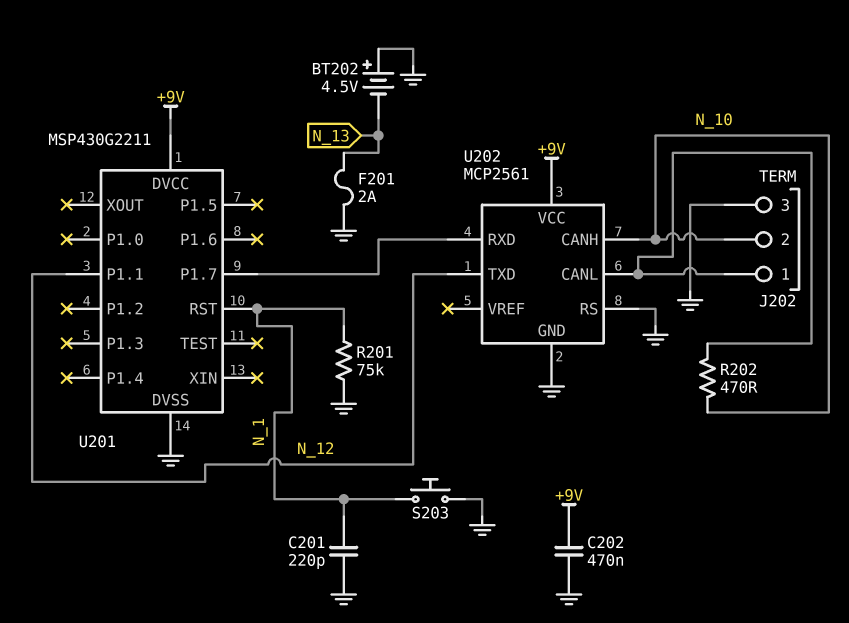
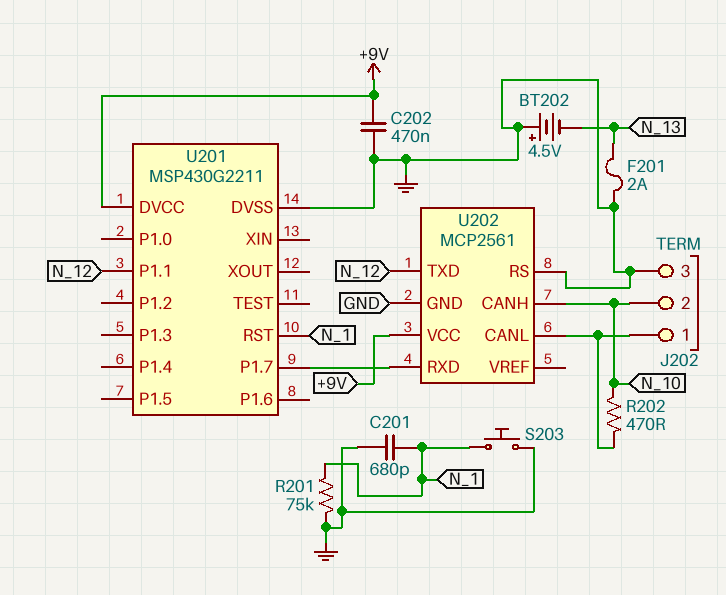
C201: 220pF (GND, N_1) -> 680pF (GND, N_1)

